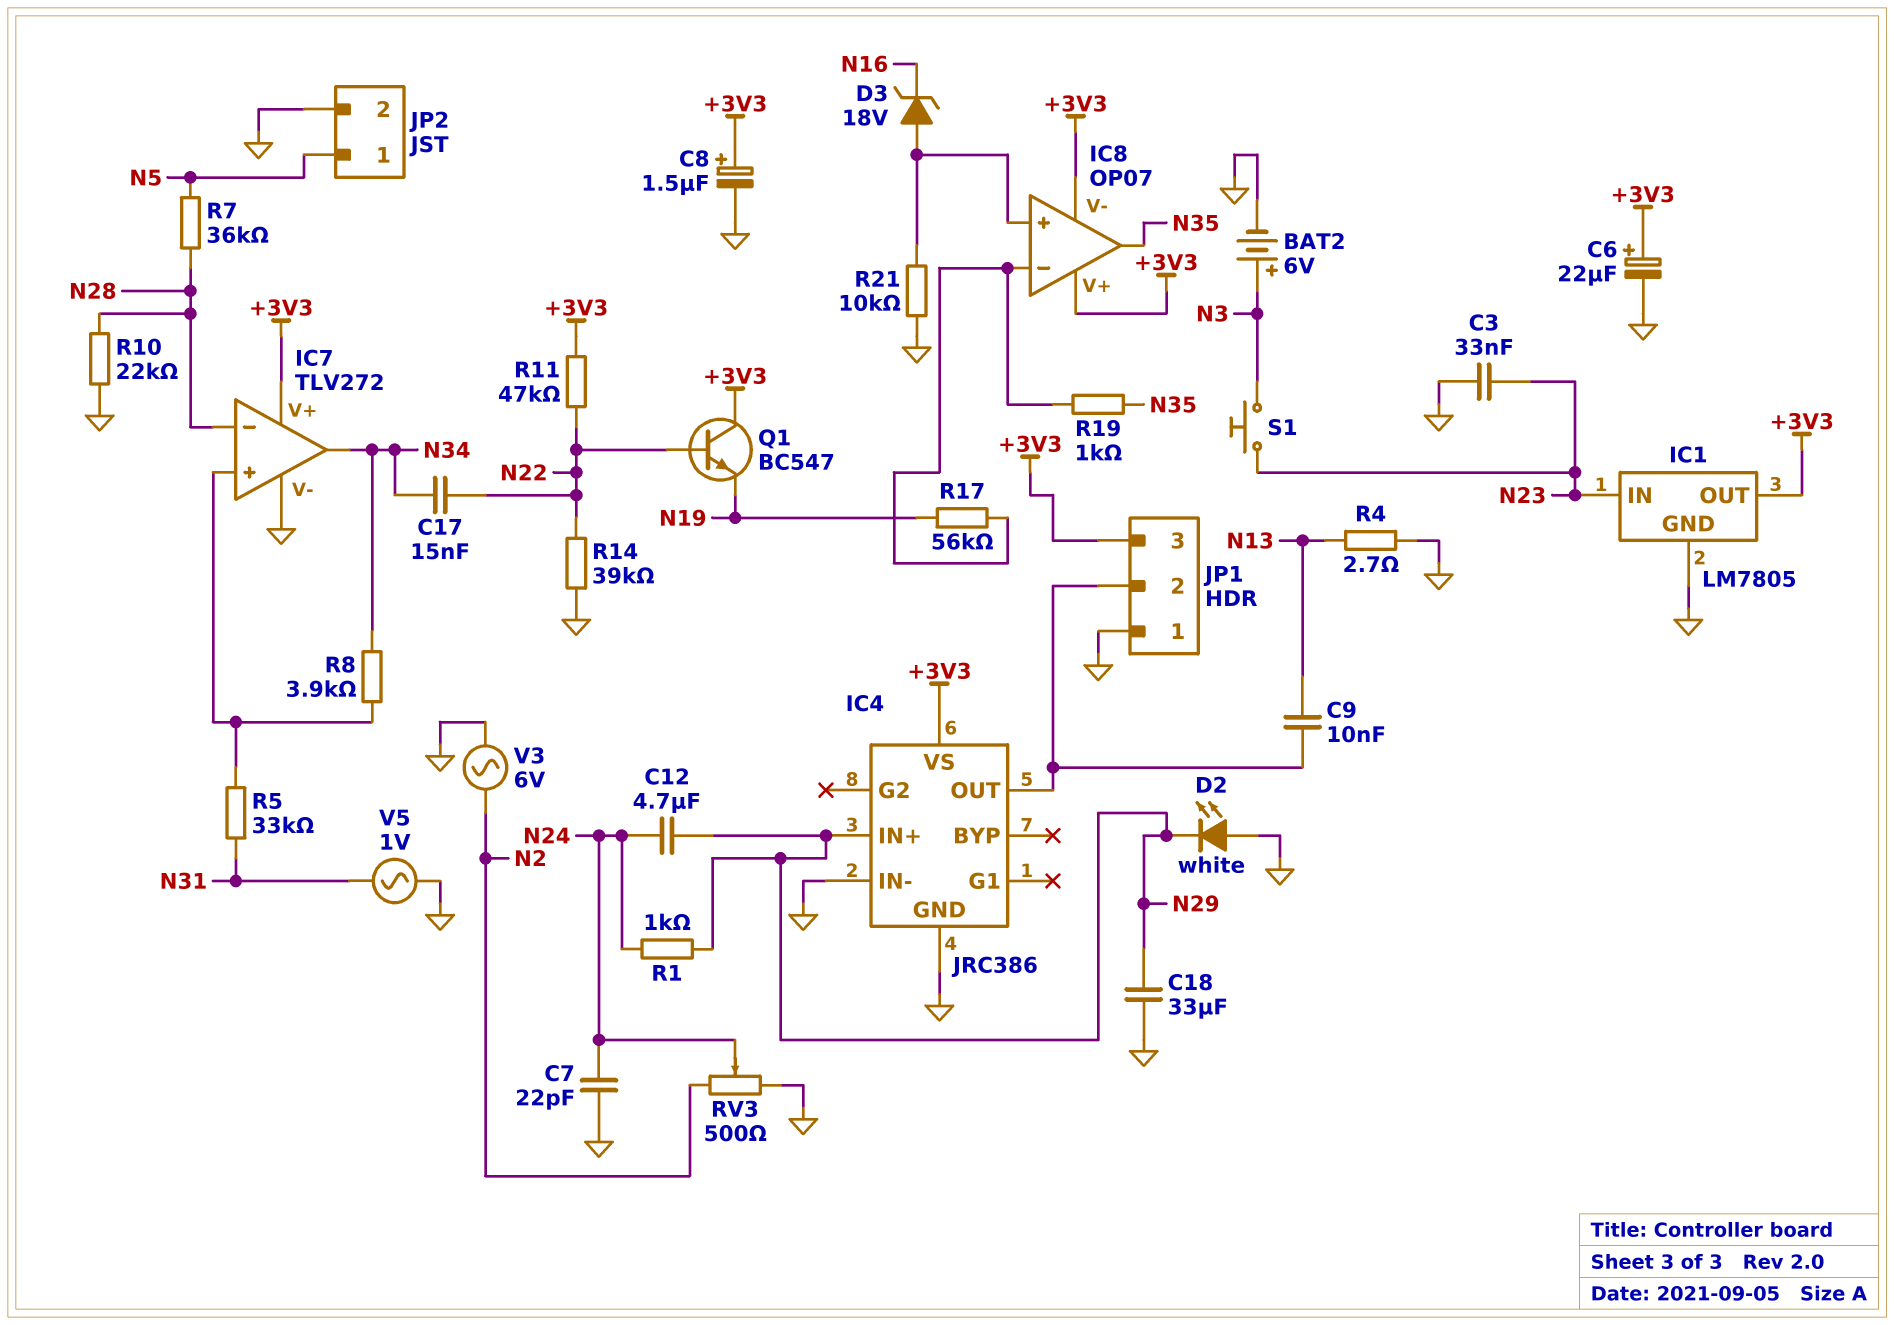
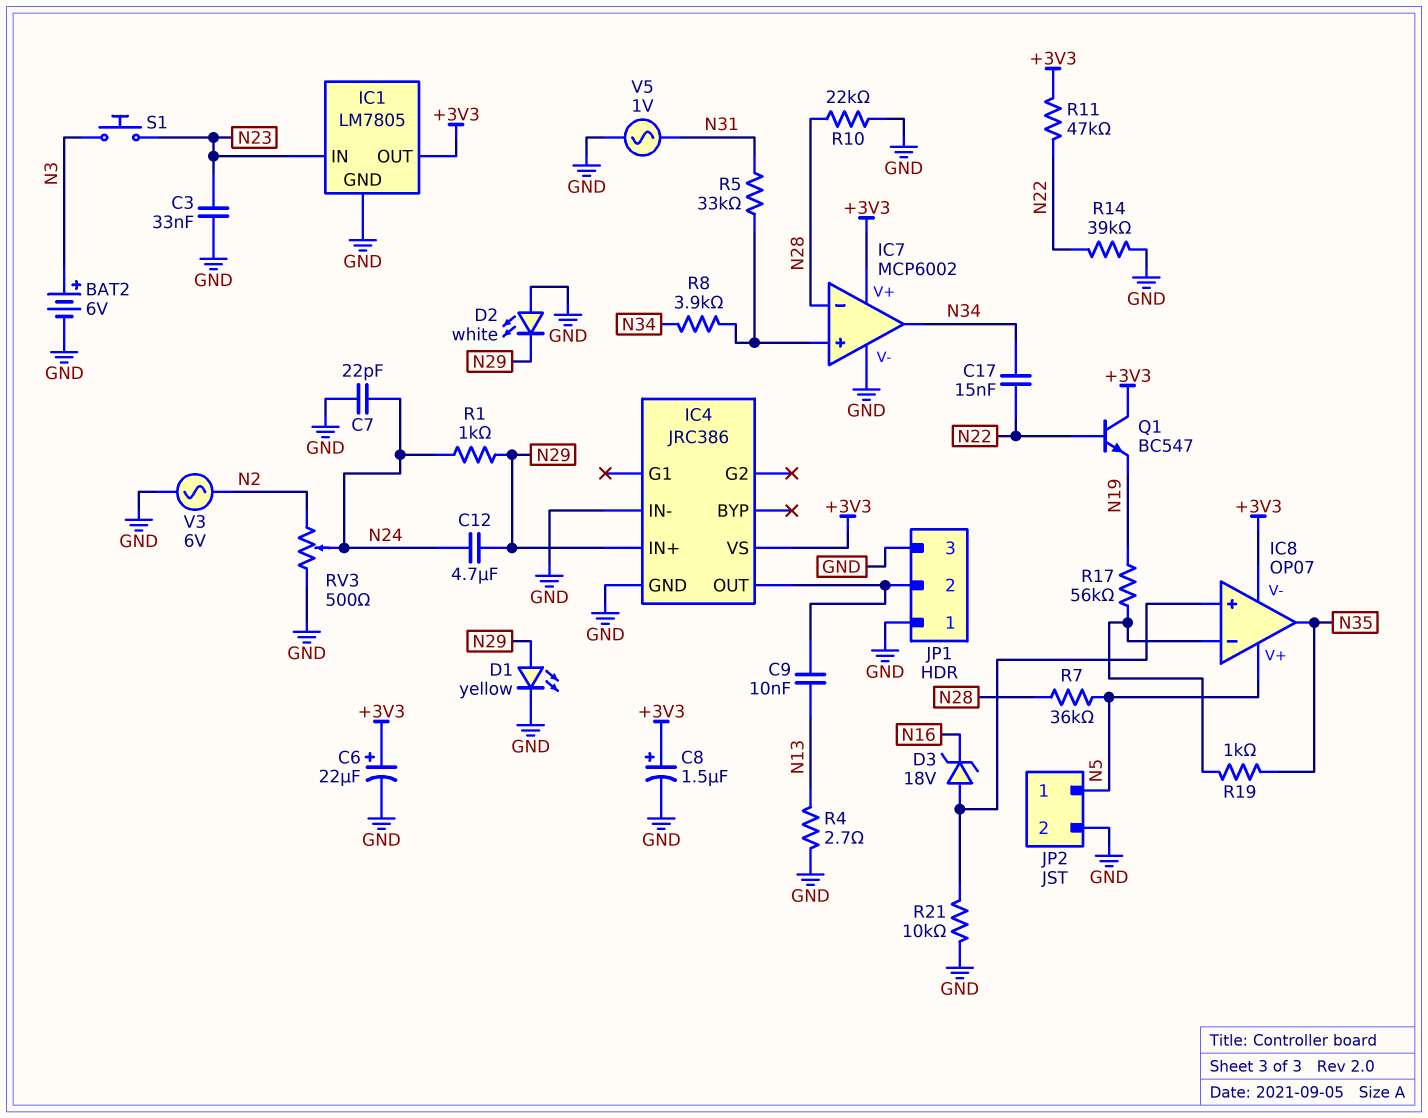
C18: 33uF (GND, N29) -> none
D1: none -> LED yellow (A N29, K GND)
IC7: TLV272 -> MCP6002
IC8 pin V+: +3V3 -> N5
JP1 pin 3: +3V3 -> GND

